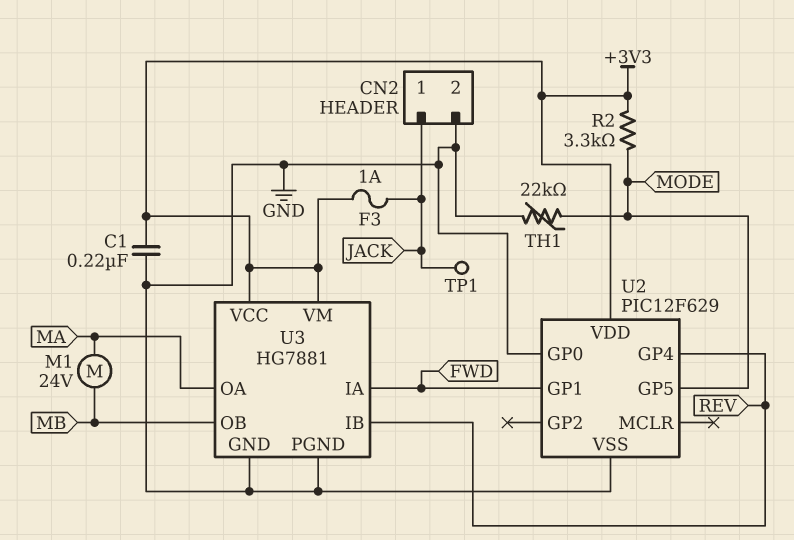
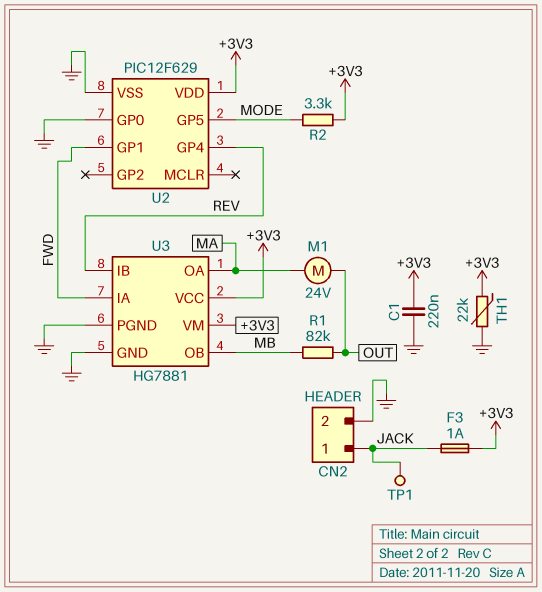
M1: motor 24V (MA, MB) -> motor 24V (MA, OUT)
R1: none -> 82k (MB, OUT)
TH1: 22k (GND, MODE) -> 22k (+3V3, GND)

